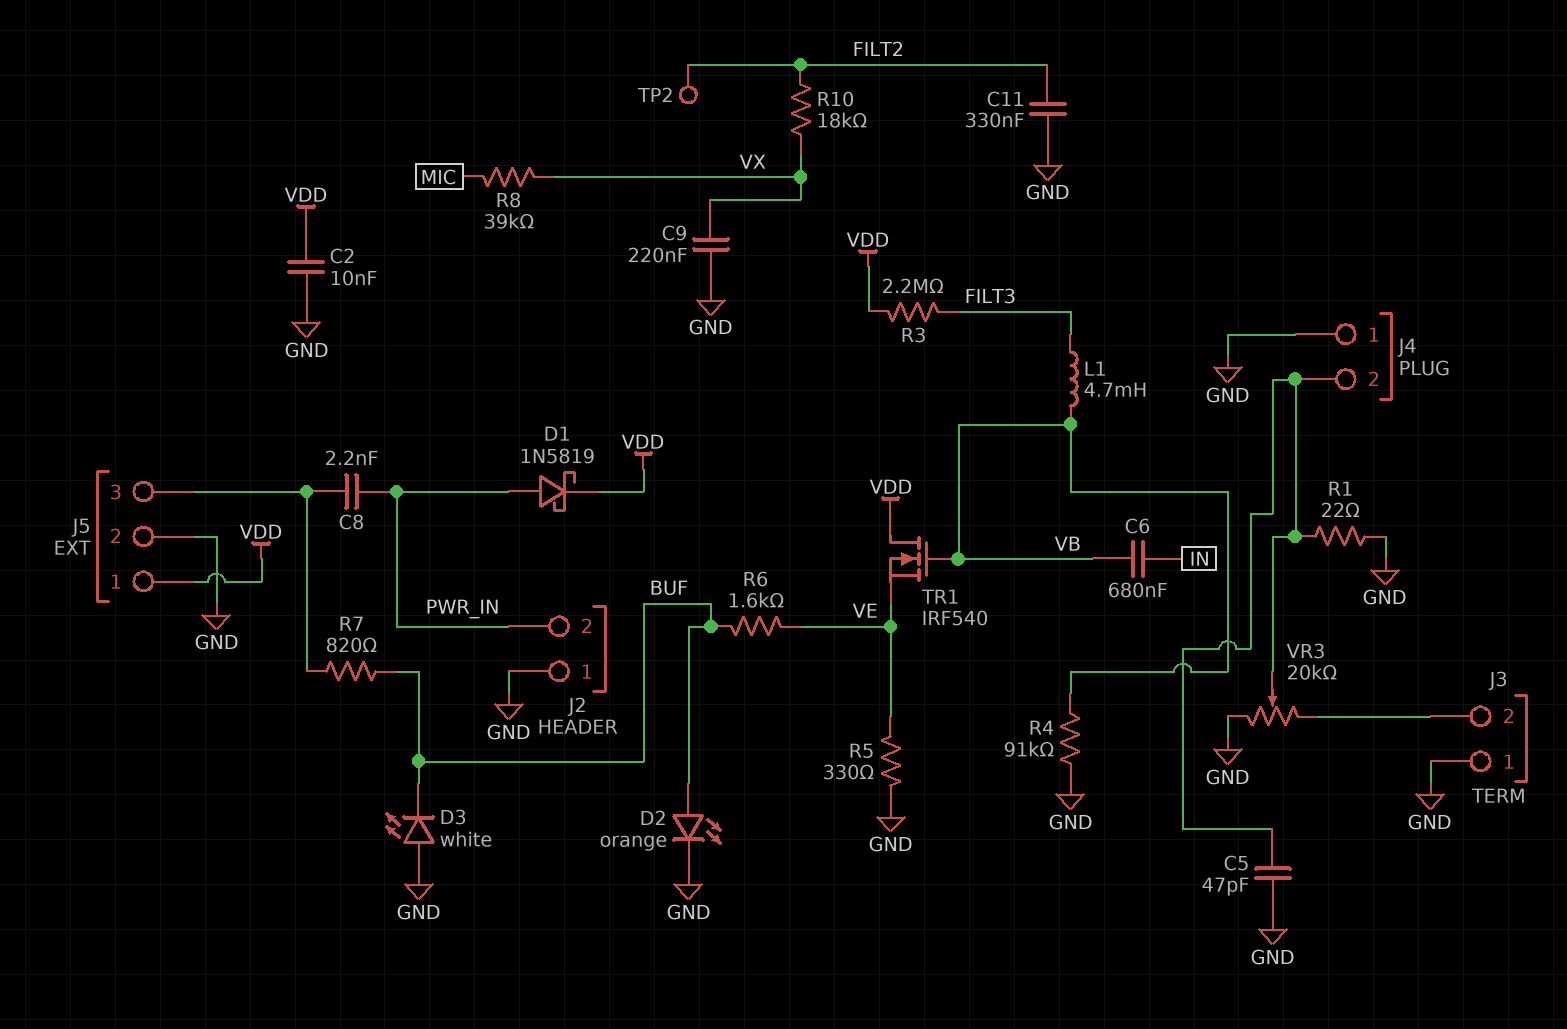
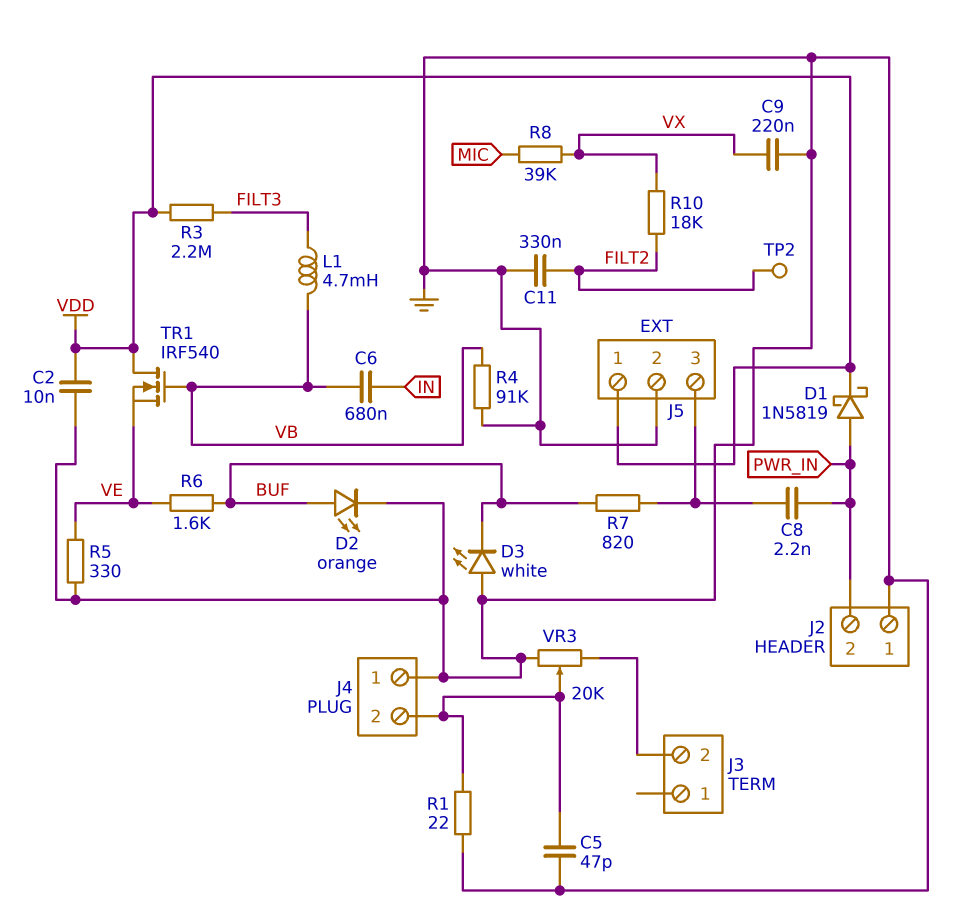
J3 pin 1: GND -> none

